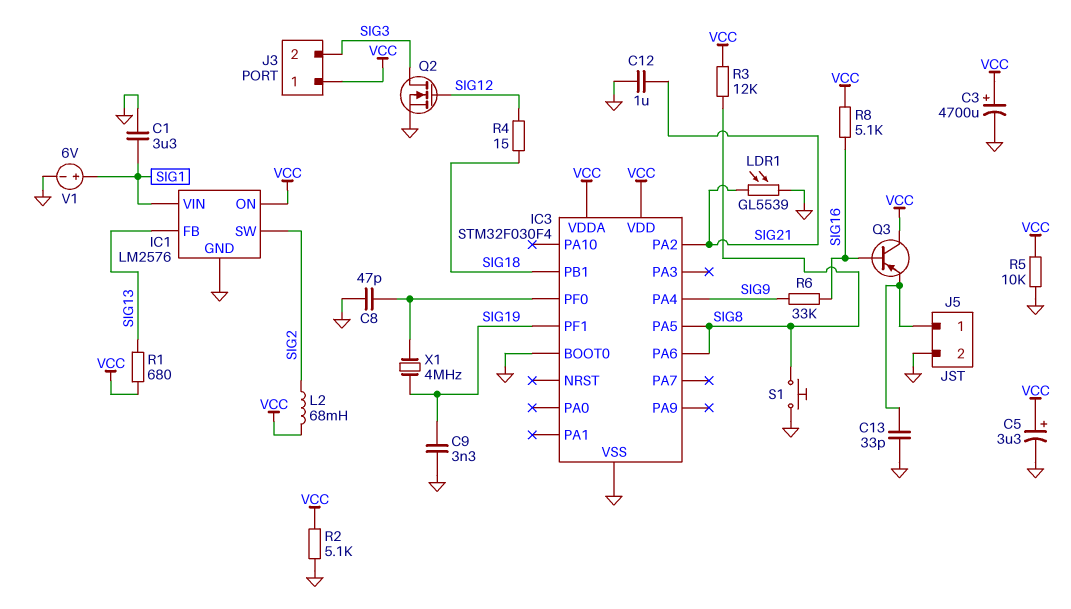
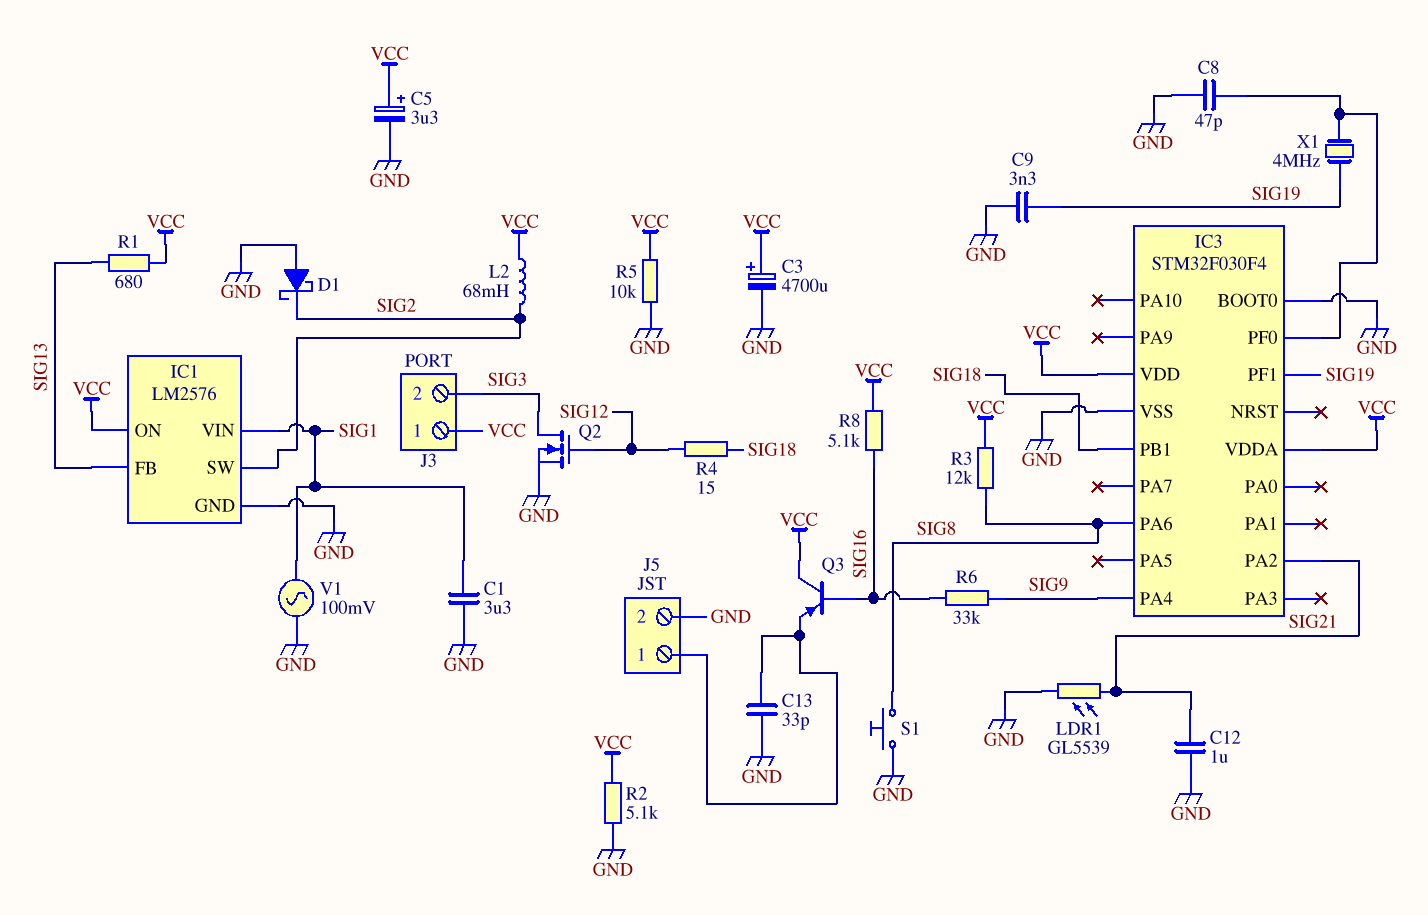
D1: none -> schottky (A GND, K SIG2)
IC3 pin PA5: SIG8 -> none
V1: 6V (plus SIG1, minus GND) -> AC 100mV (GND, SIG1)

